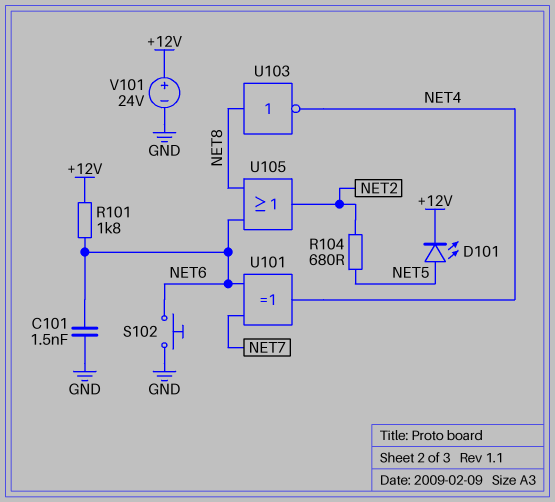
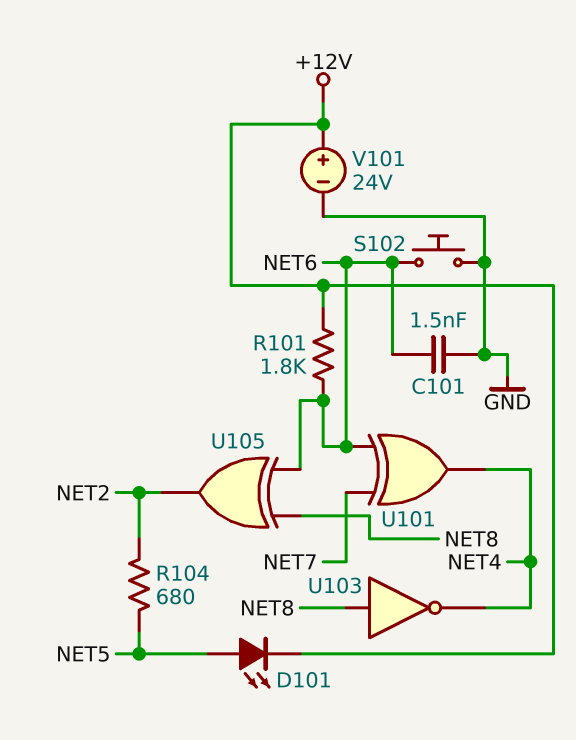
U105: OR (in NET6, in NET8, out NET2) -> XOR (in NET6, in NET8, out NET2)

